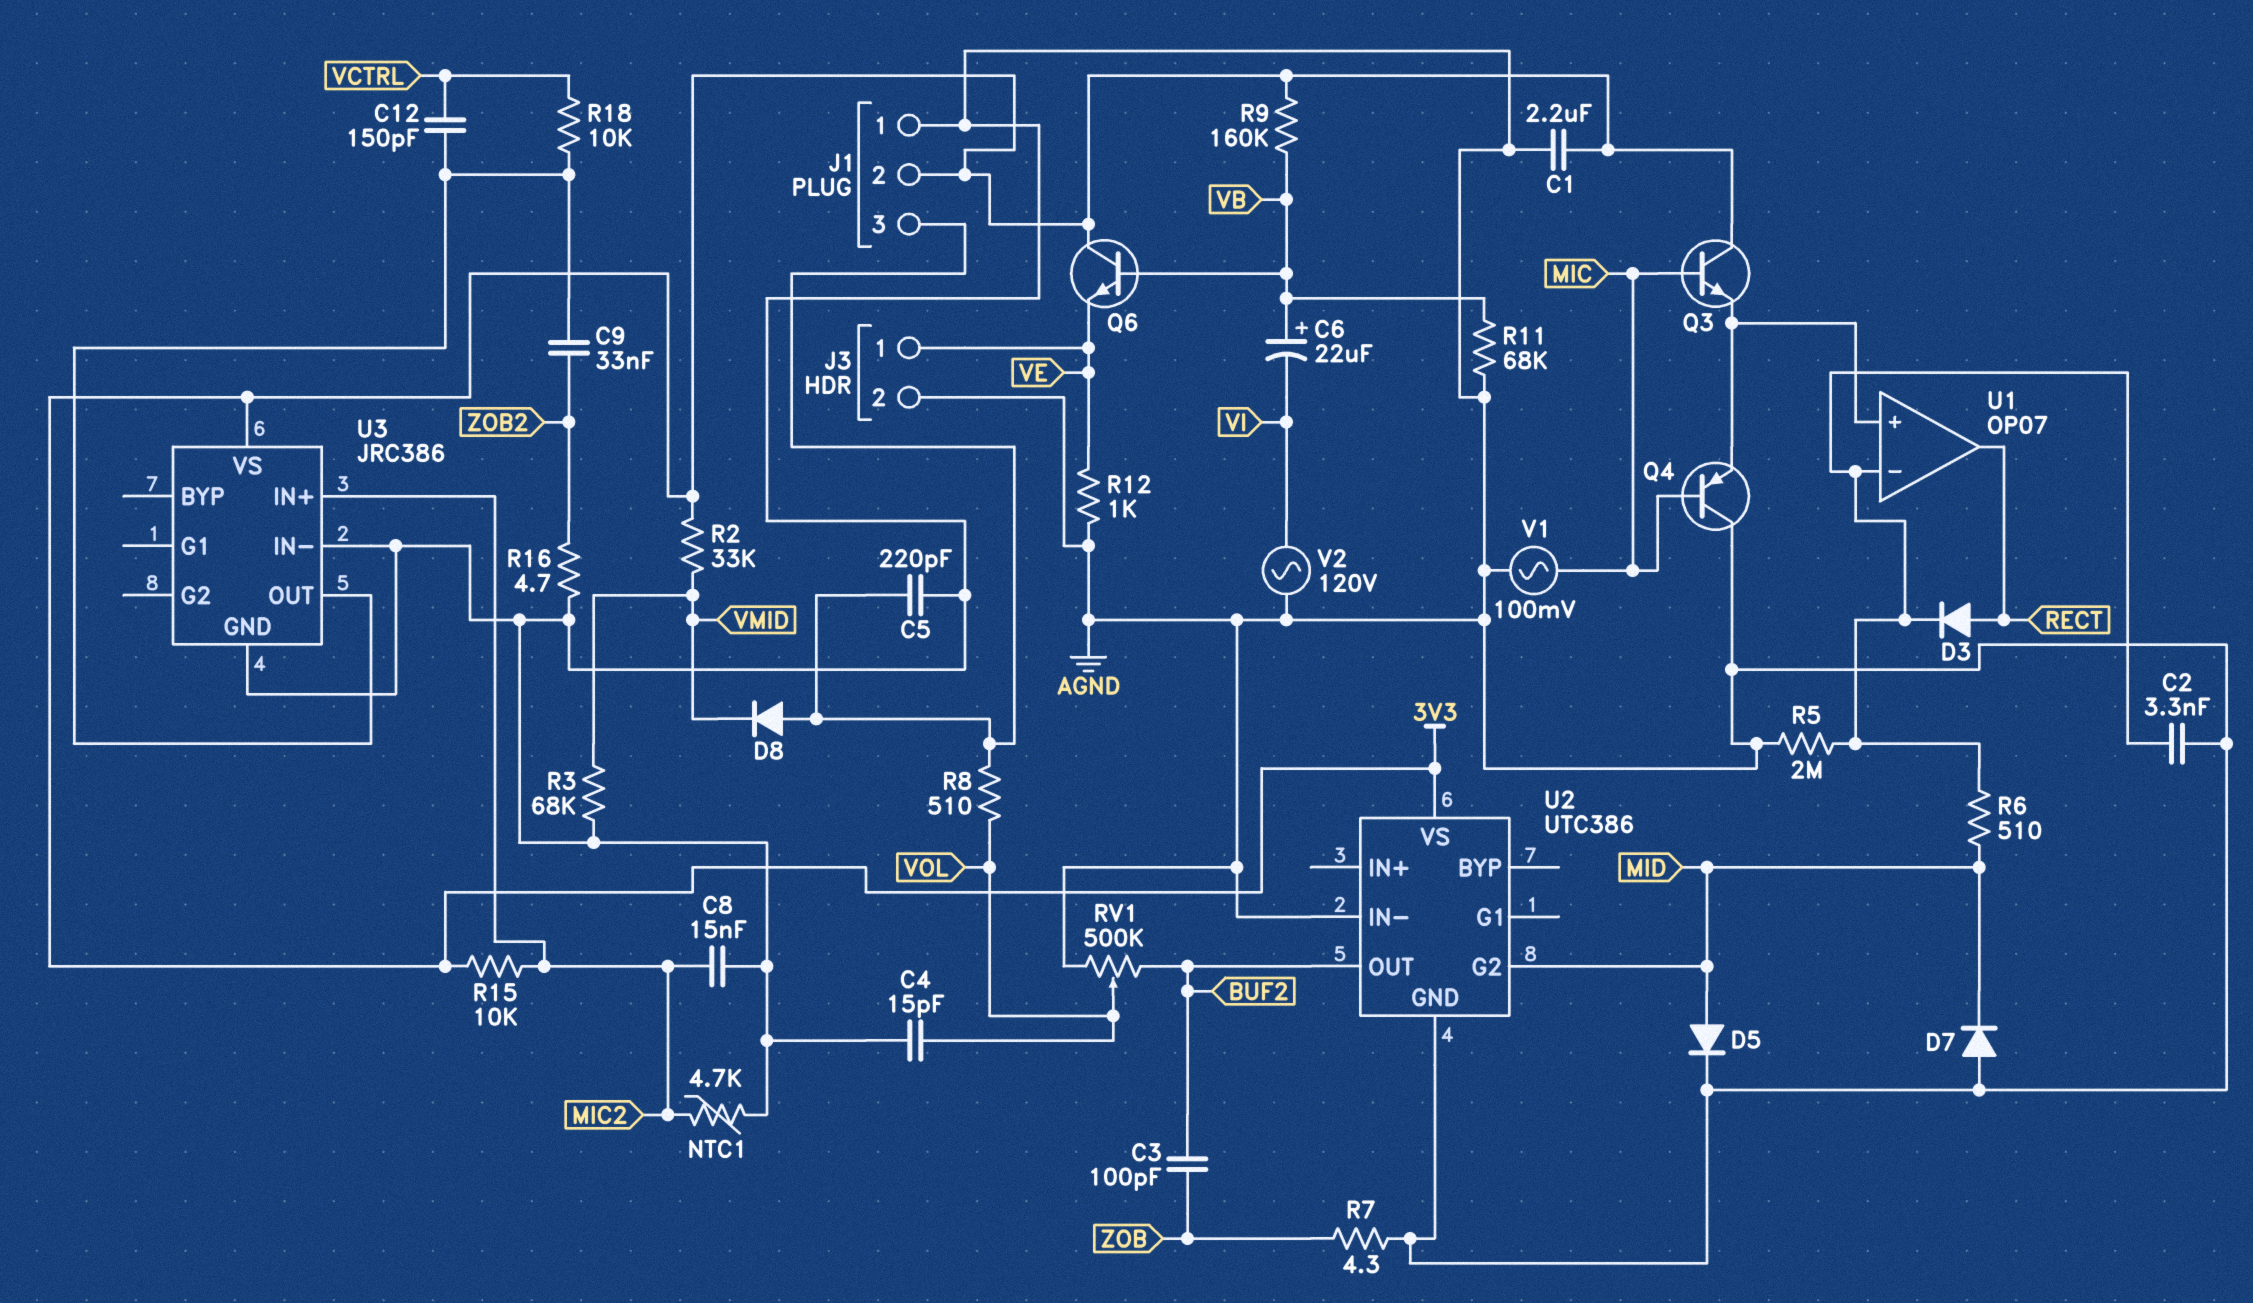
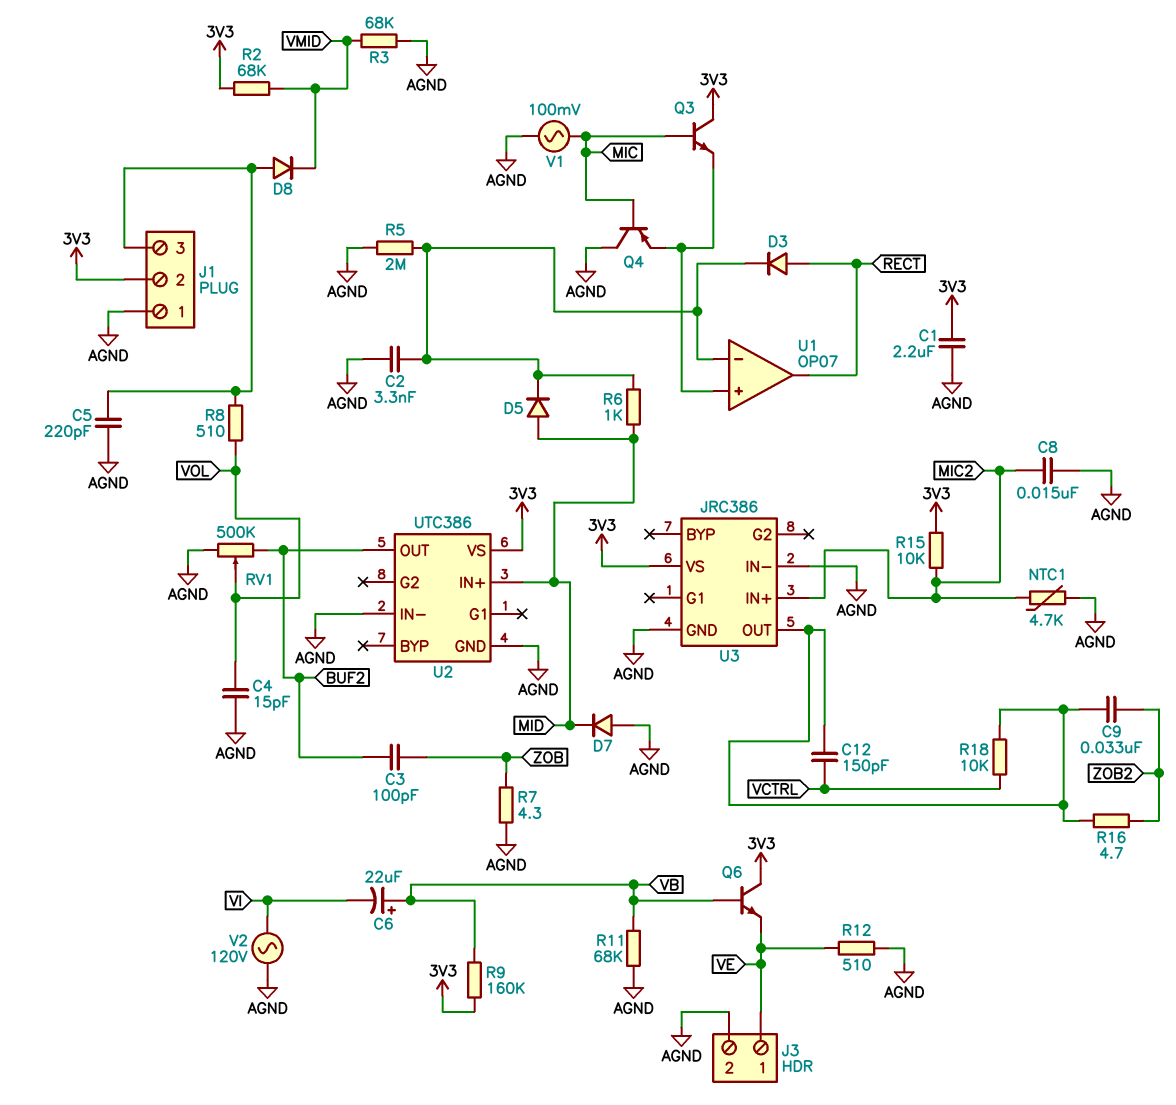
D5: diode (A MID, K AGND) -> diode (A MID, K U1/in-)
R2: 33k (3V3, VMID) -> 68k (3V3, VMID)
R6: 510 (MID, U1/in-) -> 1k (MID, U1/in-)
R12: 1k (AGND, VE) -> 510 (AGND, VE)
R16: 4.7 (AGND, ZOB2) -> 4.7 (U3/OUT, ZOB2)
U2 pin G2: MID -> none
U2 pin IN+: none -> MID

